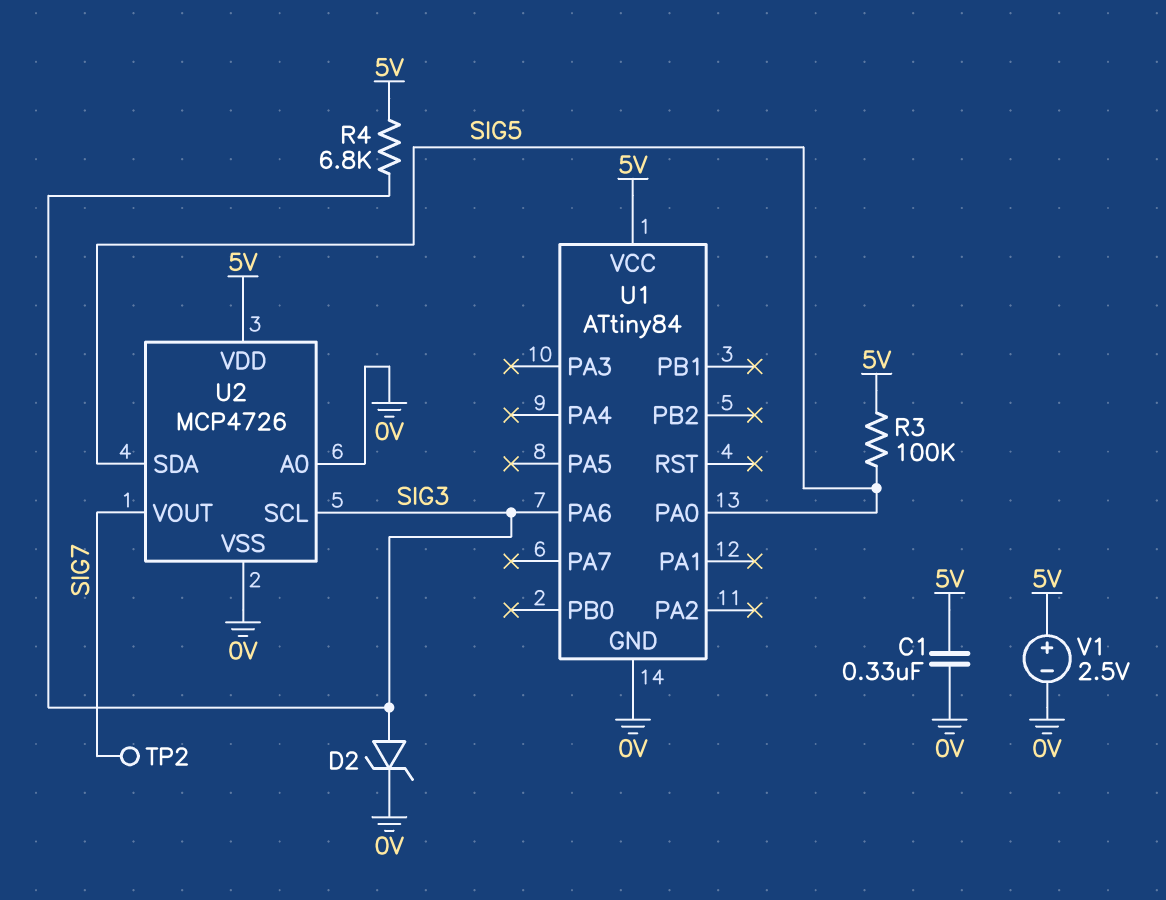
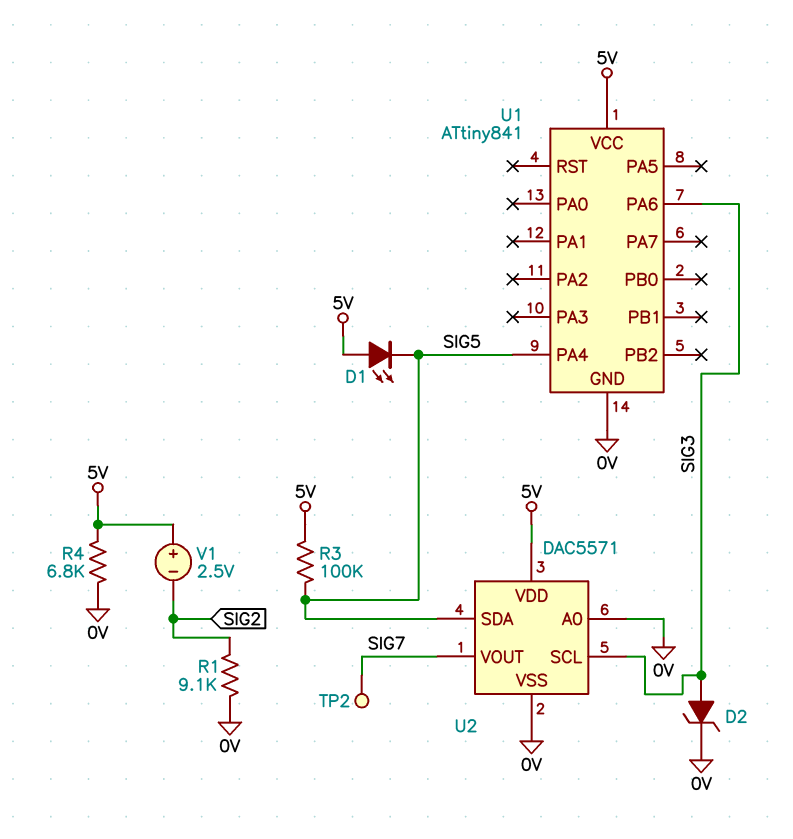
C1: 330nF (0V, 5V) -> none
D1: none -> LED (A 5V, K SIG5)
R1: none -> 9.1k (0V, SIG2)
R4: 6.8k (5V, SIG3) -> 6.8k (0V, 5V)
U1: ATtiny84 -> ATtiny841
U1 pin PA0: SIG5 -> none
U1 pin PA4: none -> SIG5
U2: MCP4726 -> DAC5571
V1: 2.5V (plus 5V, minus 0V) -> 2.5V (plus 5V, minus SIG2)

